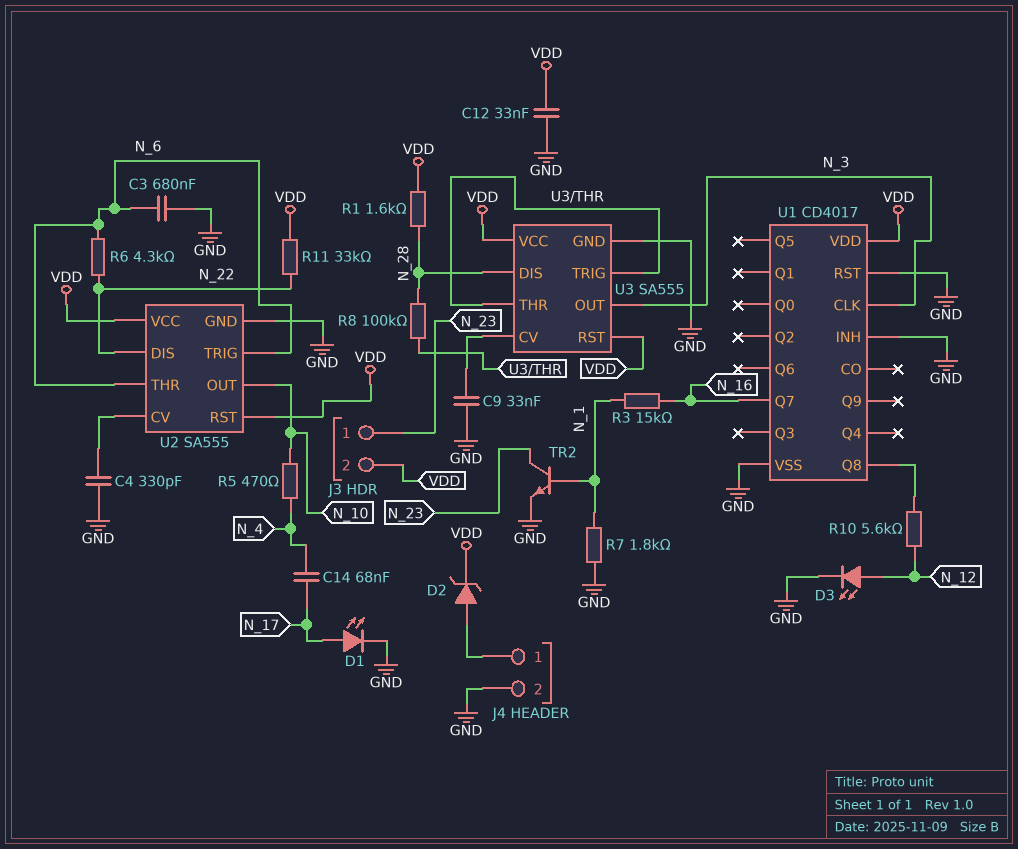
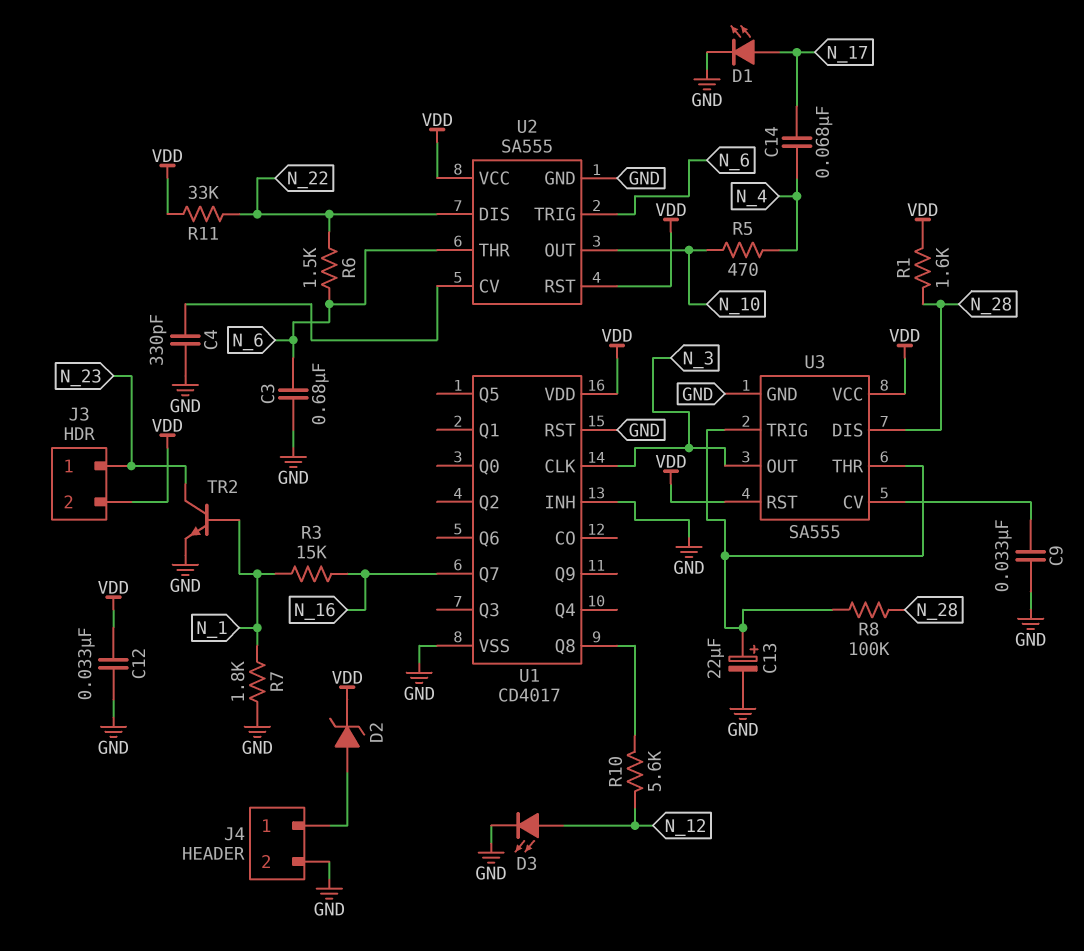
C13: none -> 22uF (plus U3/THR, minus GND)
R6: 4.3k (N_6, N_22) -> 1.5k (N_6, N_22)

